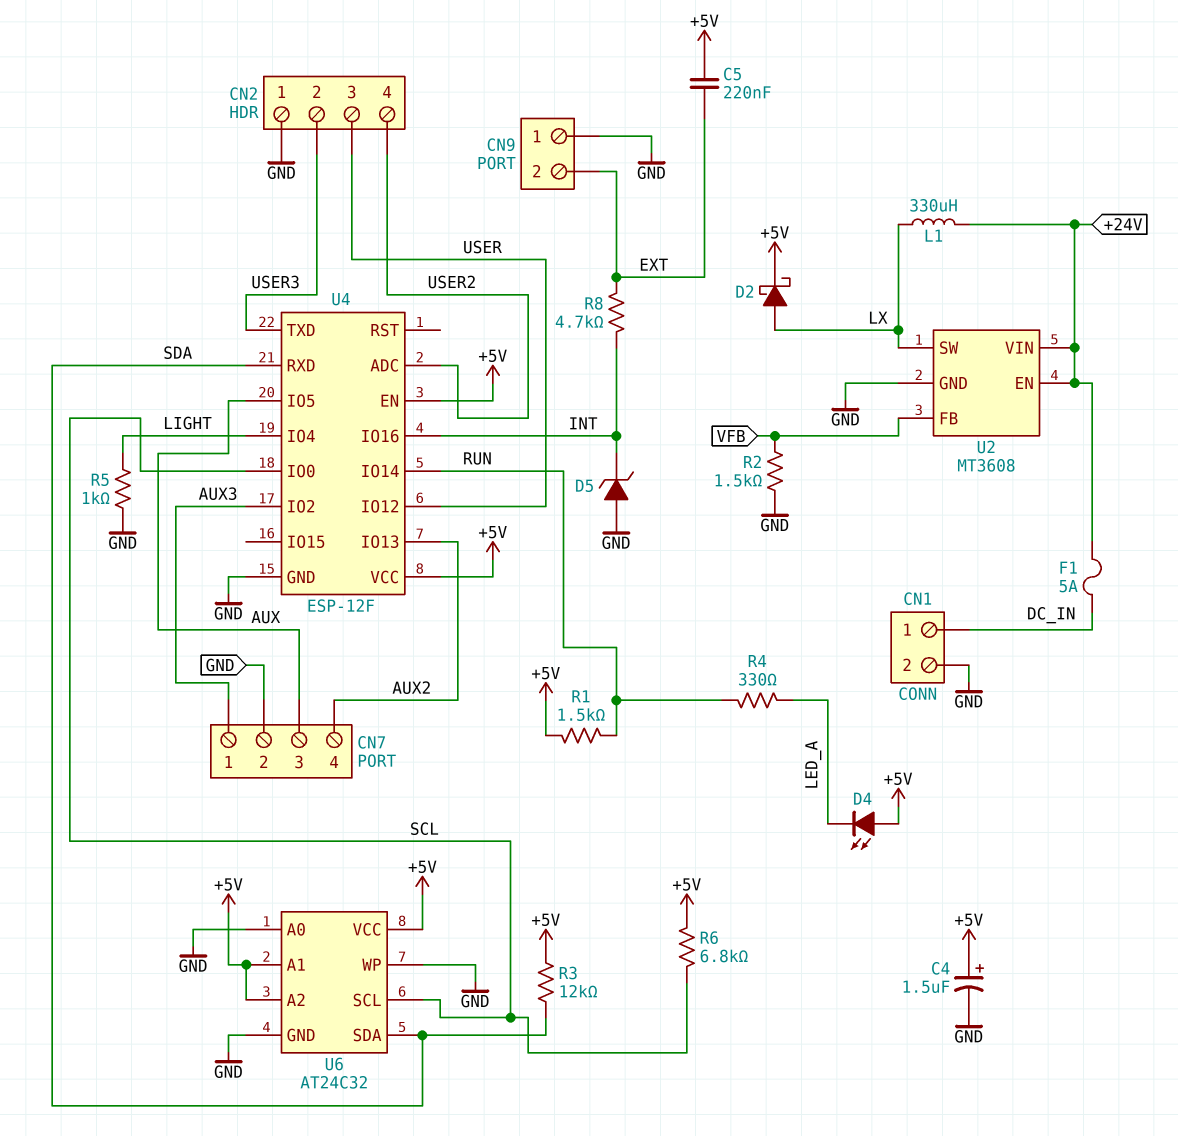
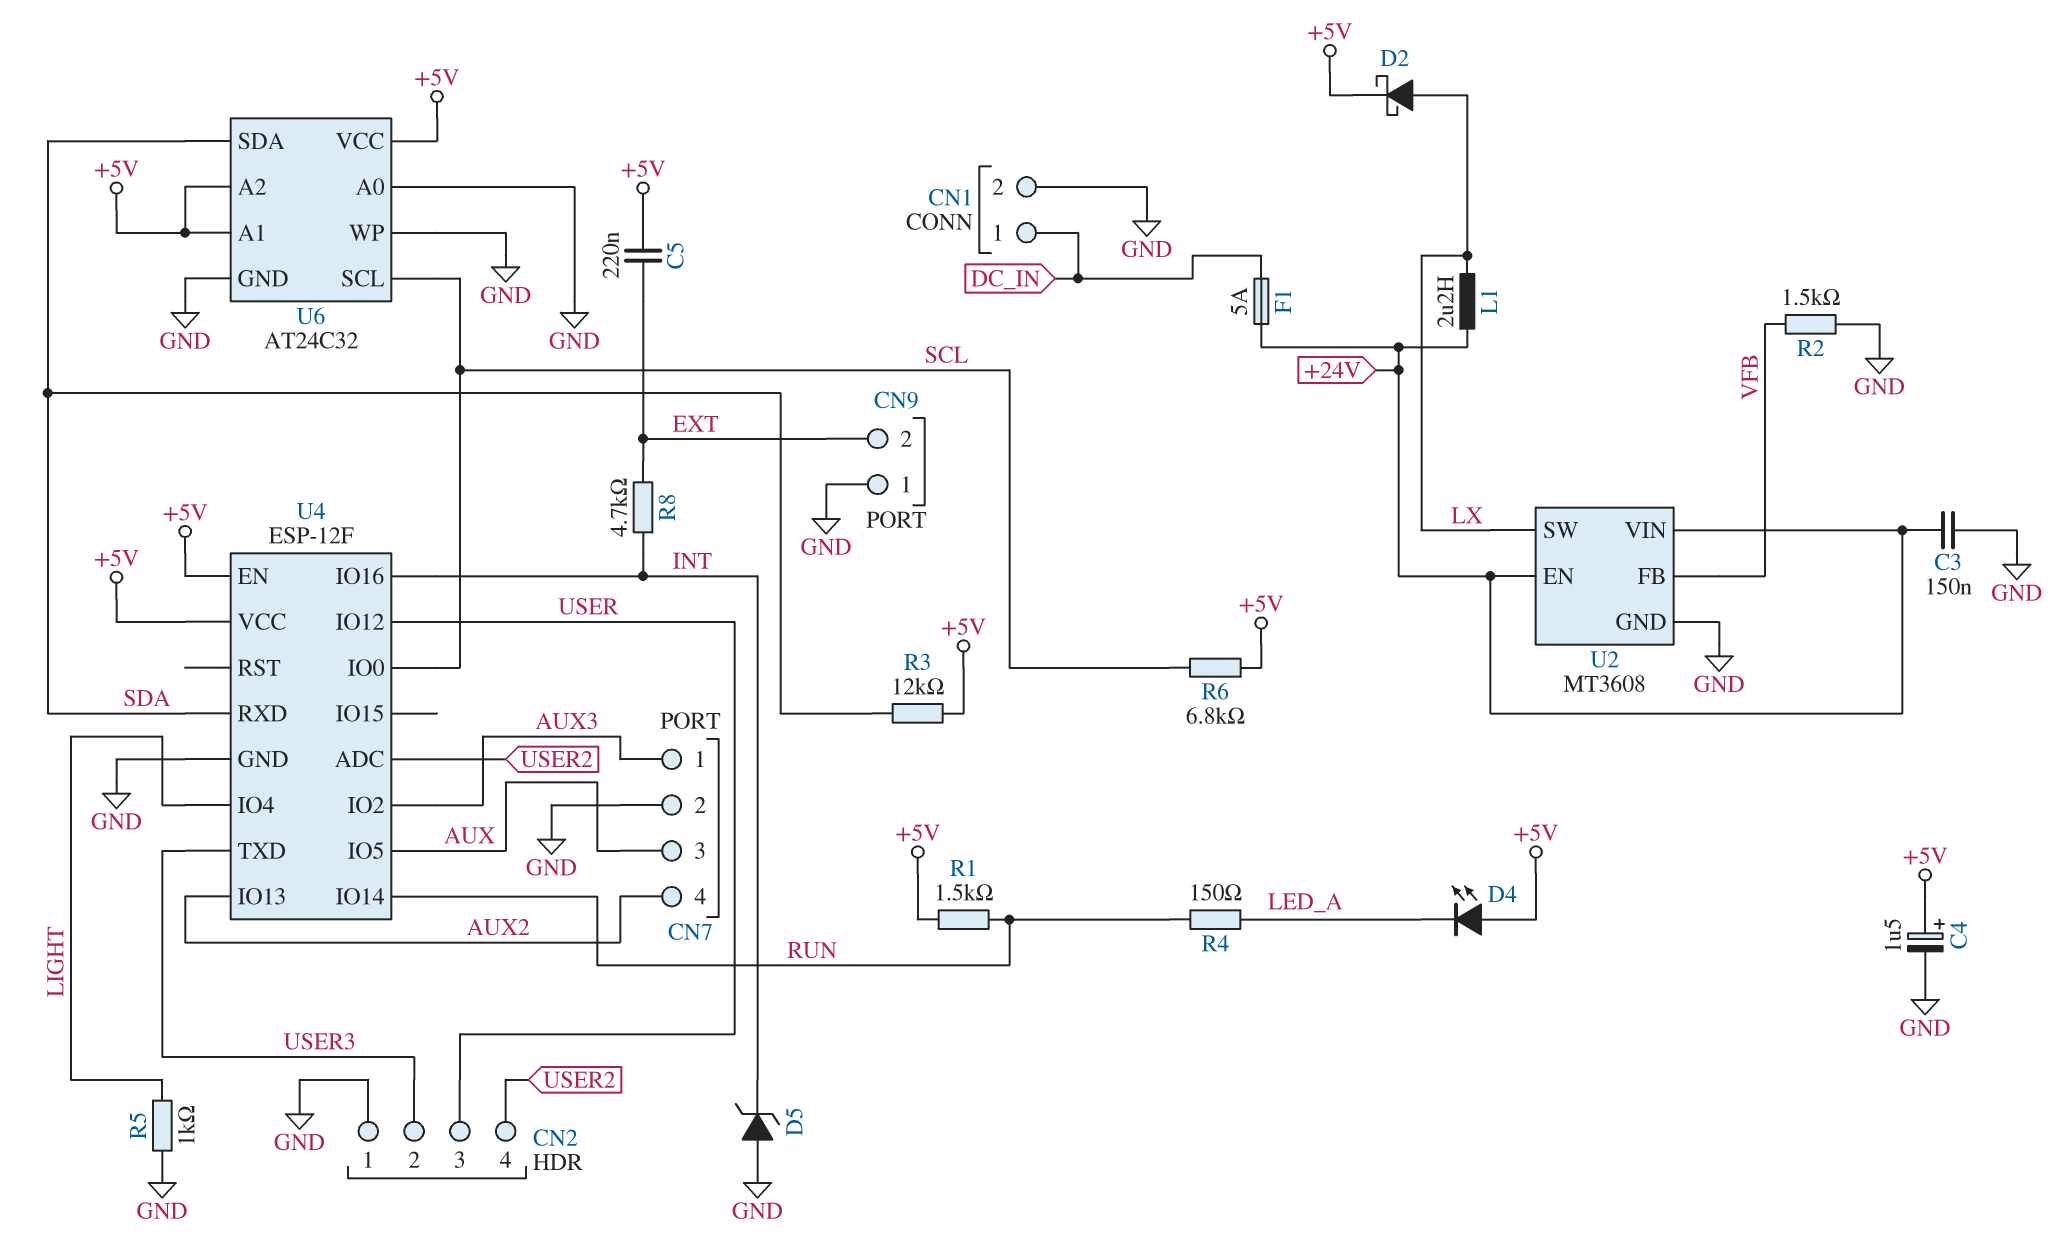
C3: none -> 150nF (+24V, GND)
L1: 330uH (+24V, LX) -> 2.2uH (+24V, LX)
R4: 330 (LED_A, RUN) -> 150 (LED_A, RUN)

